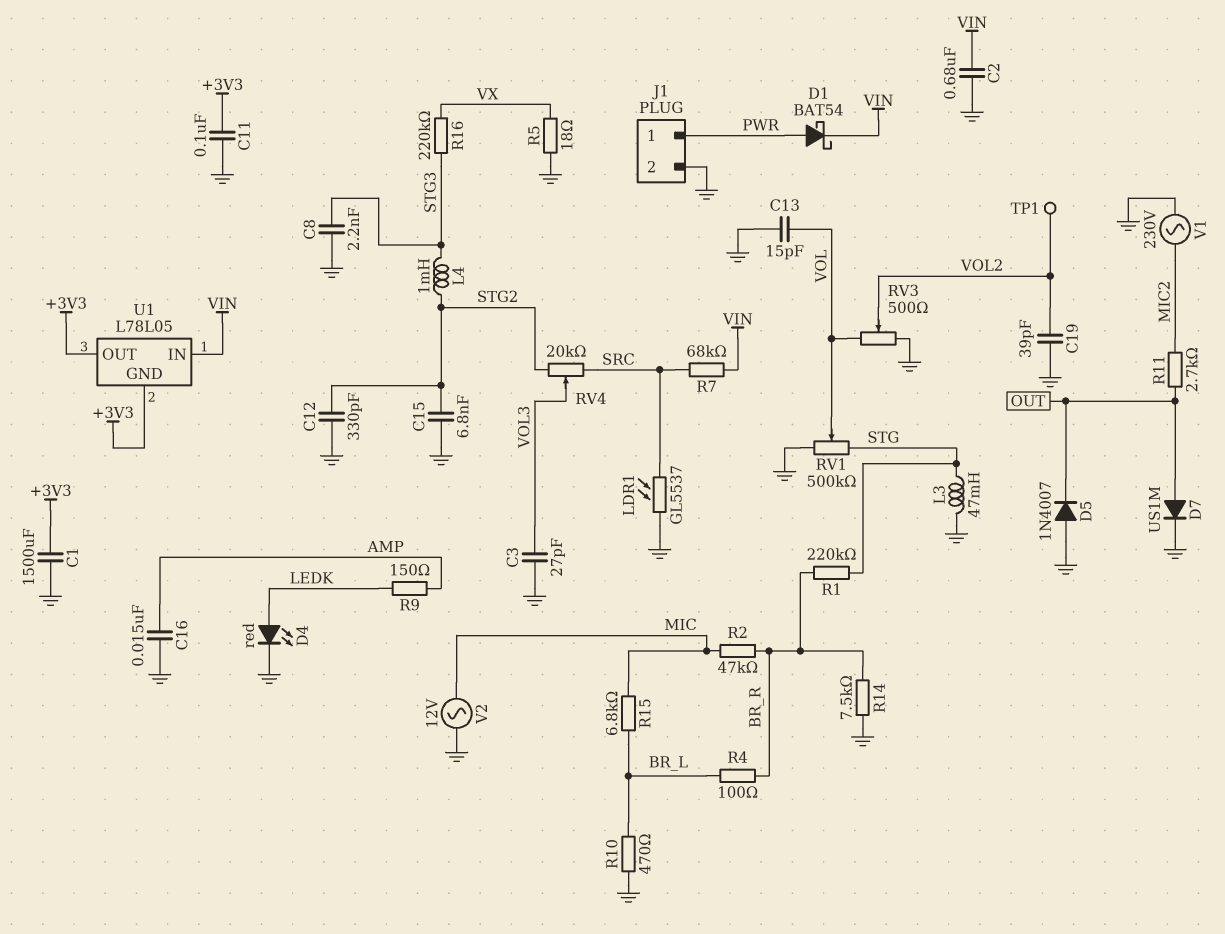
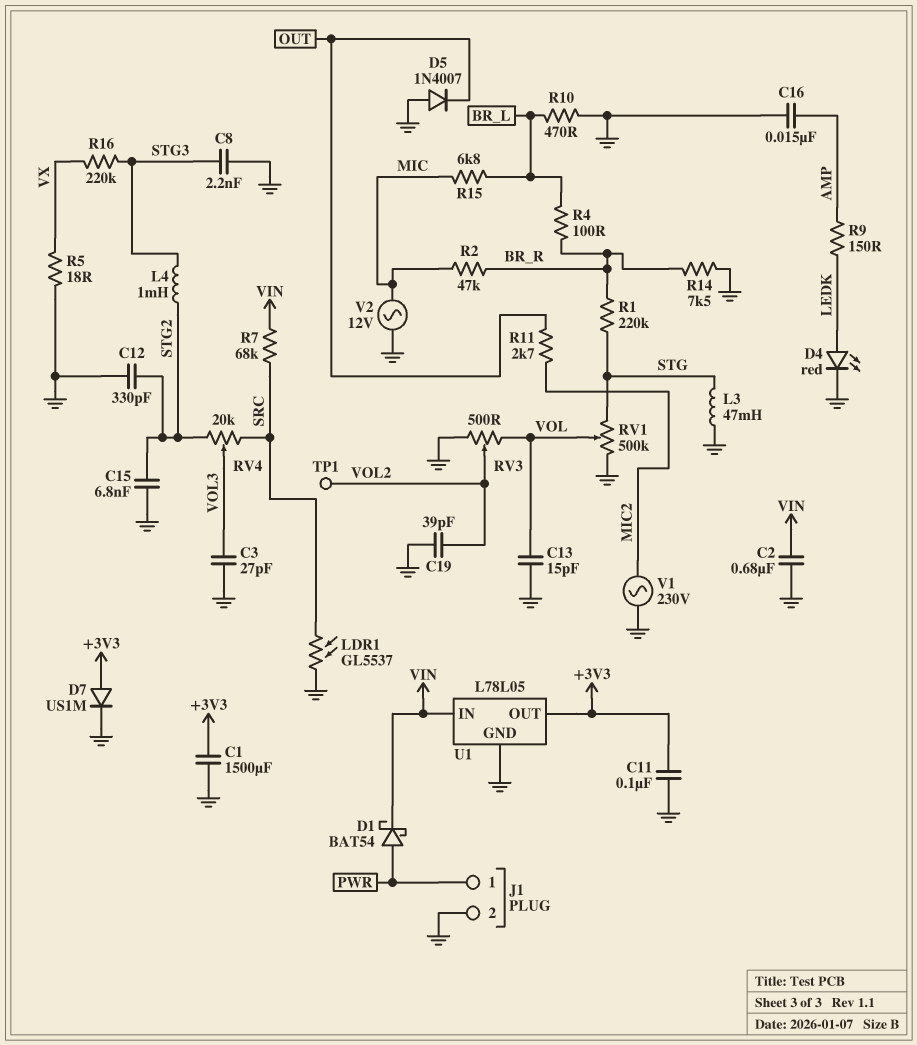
D7: diode US1M (A OUT, K GND) -> diode US1M (A +3V3, K GND)
U1 pin GND: +3V3 -> GND

